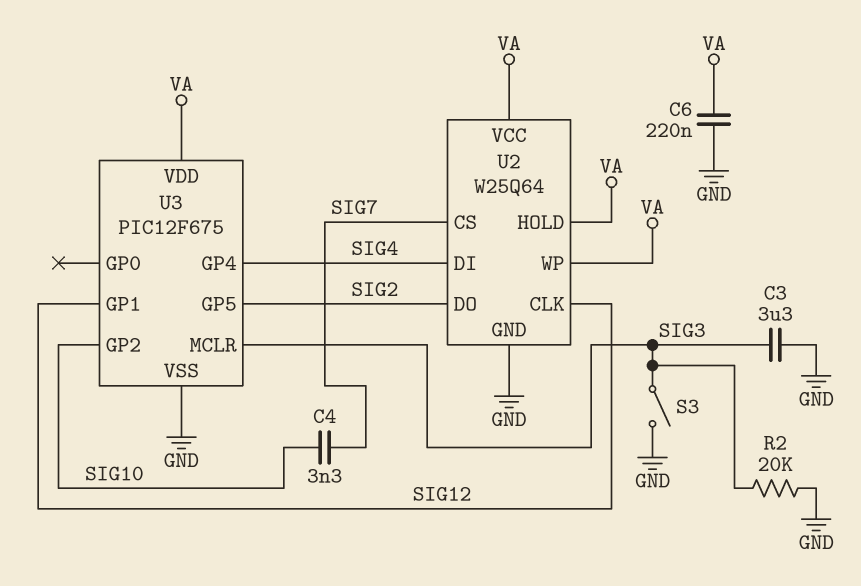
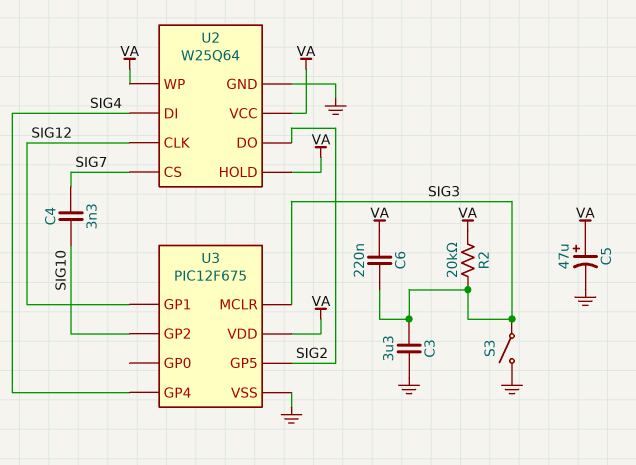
C5: none -> 47uF (plus VA, minus GND)
C6: 220nF (GND, VA) -> 220nF (SIG3, VA)
R2: 20k (GND, SIG3) -> 20k (SIG3, VA)

